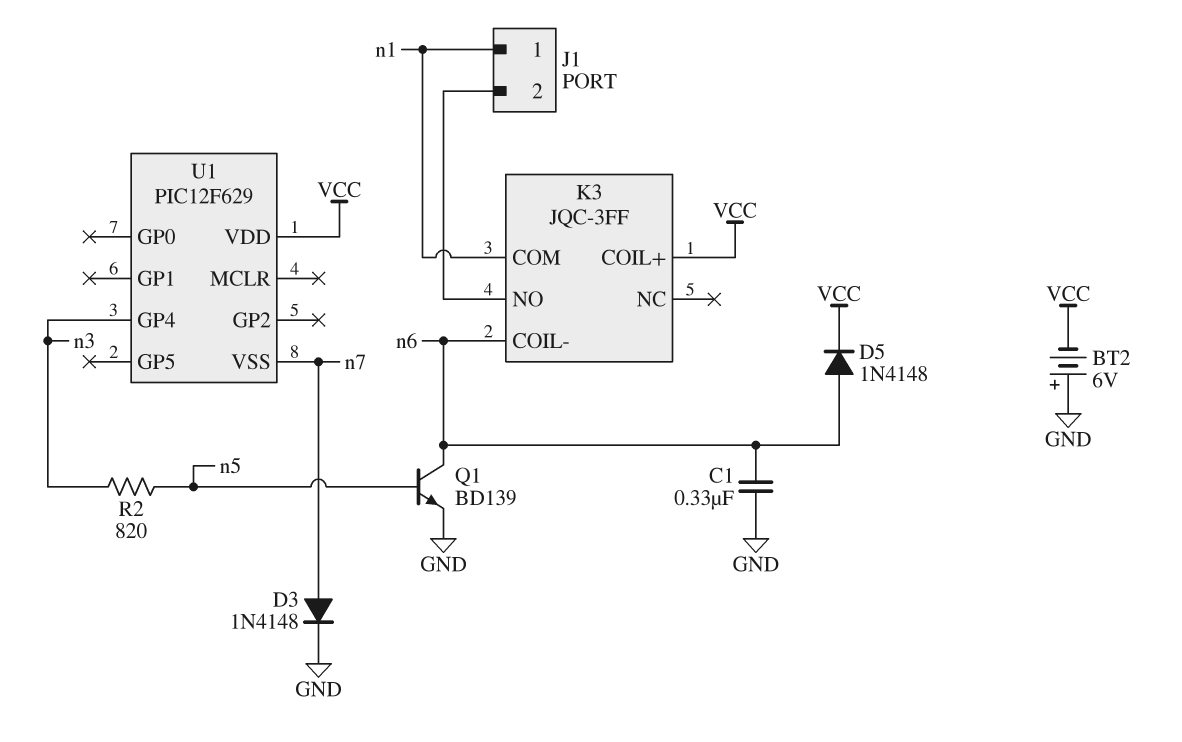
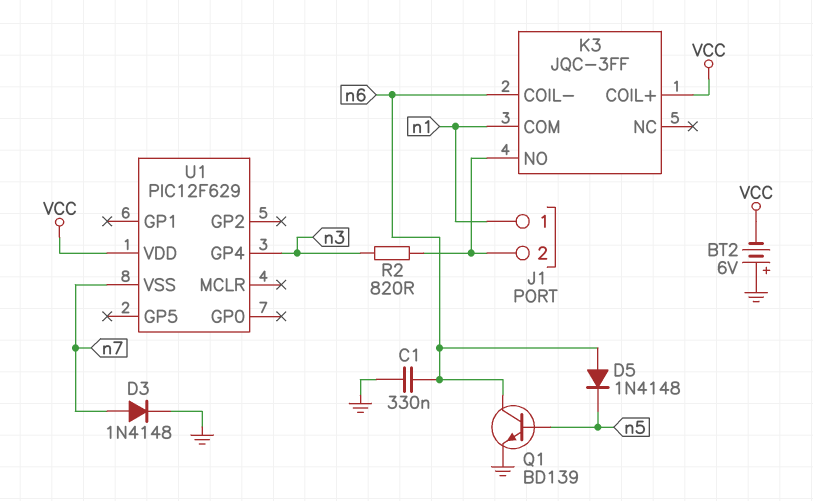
D5: diode 1N4148 (A n6, K VCC) -> diode 1N4148 (A n6, K n5)
R2: 820 (n3, n5) -> 820 (J1/2, n3)

